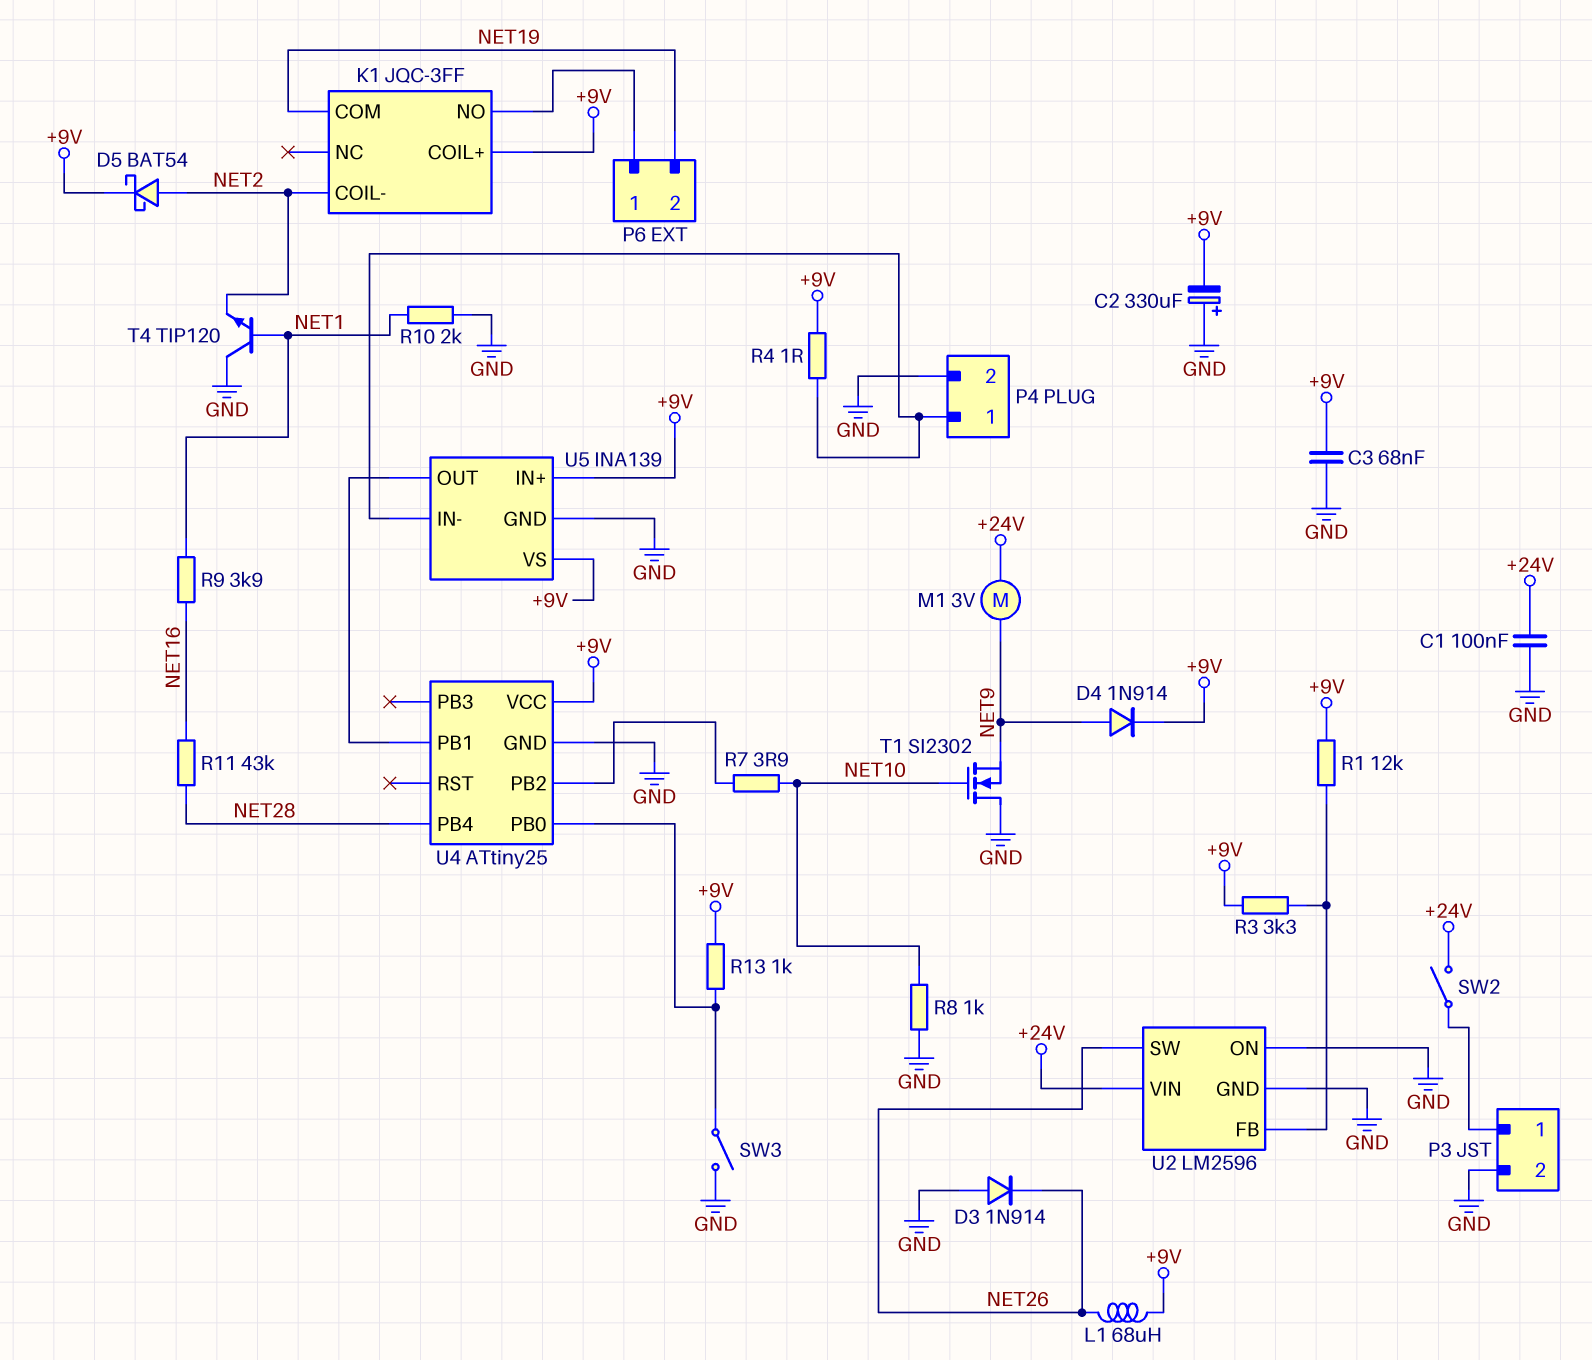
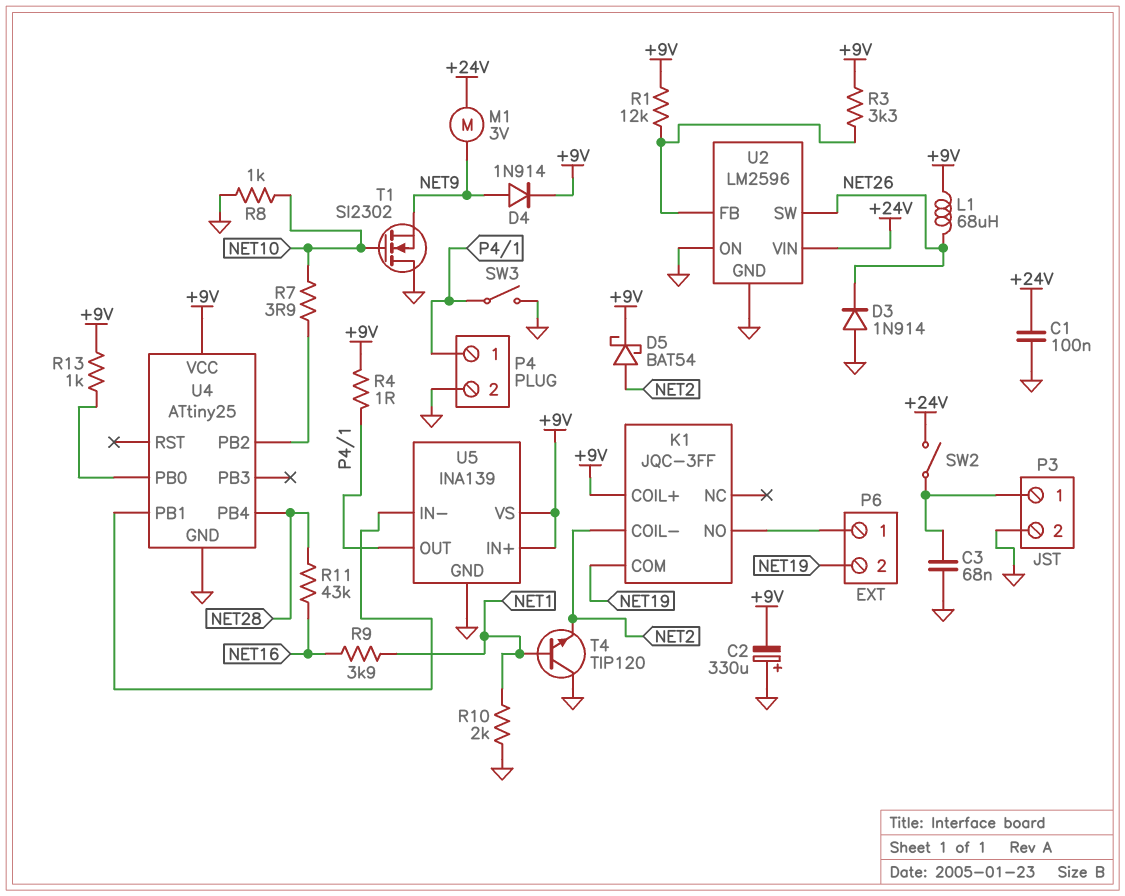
C3: 68nF (+9V, GND) -> 68nF (GND, P3/1)
SW3: switch (GND, U4/PB0) -> switch (GND, P4/1)
U5 pin IN-: P4/1 -> U4/PB1
U5 pin OUT: U4/PB1 -> P4/1

